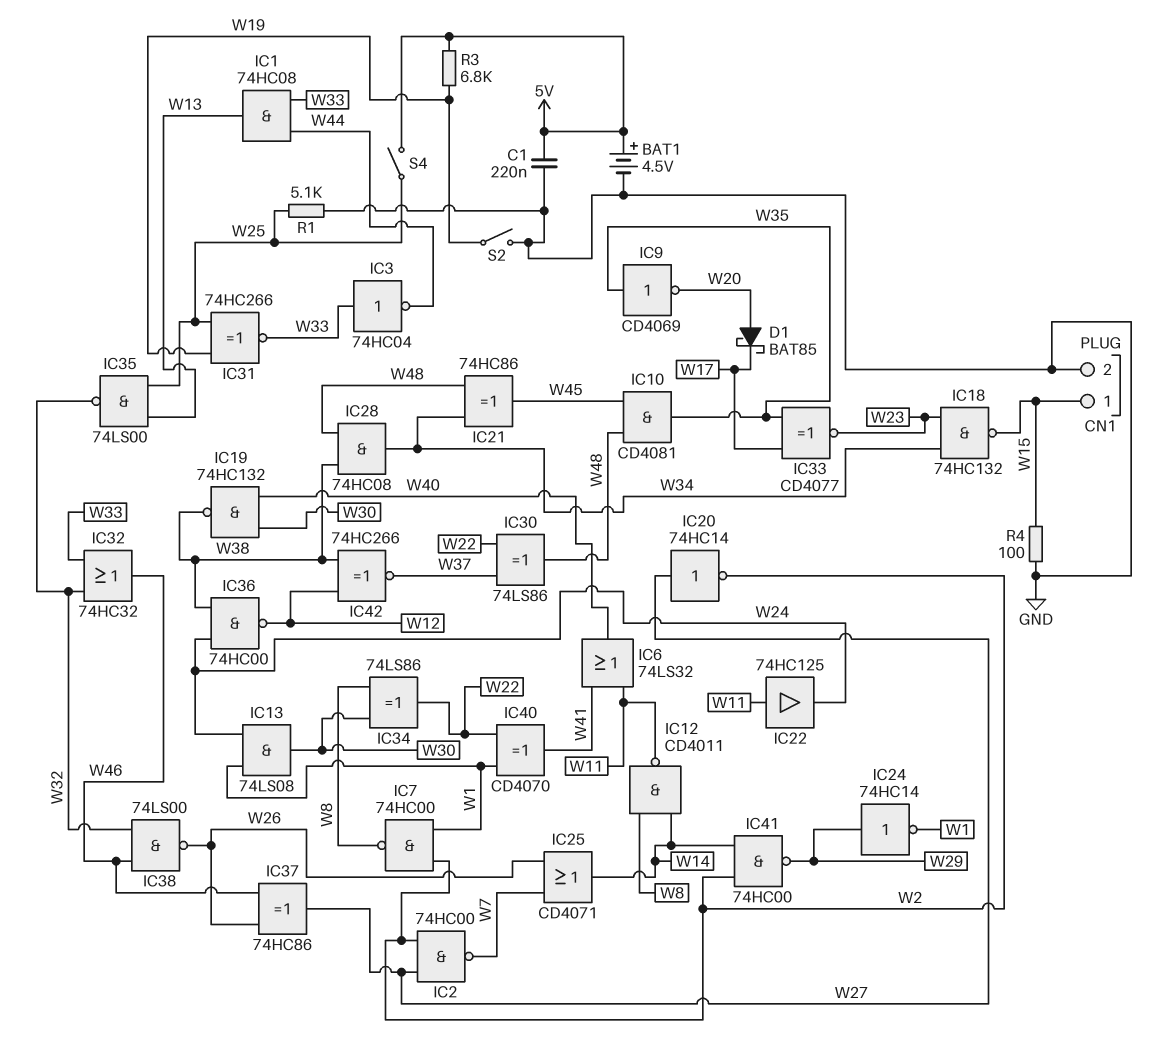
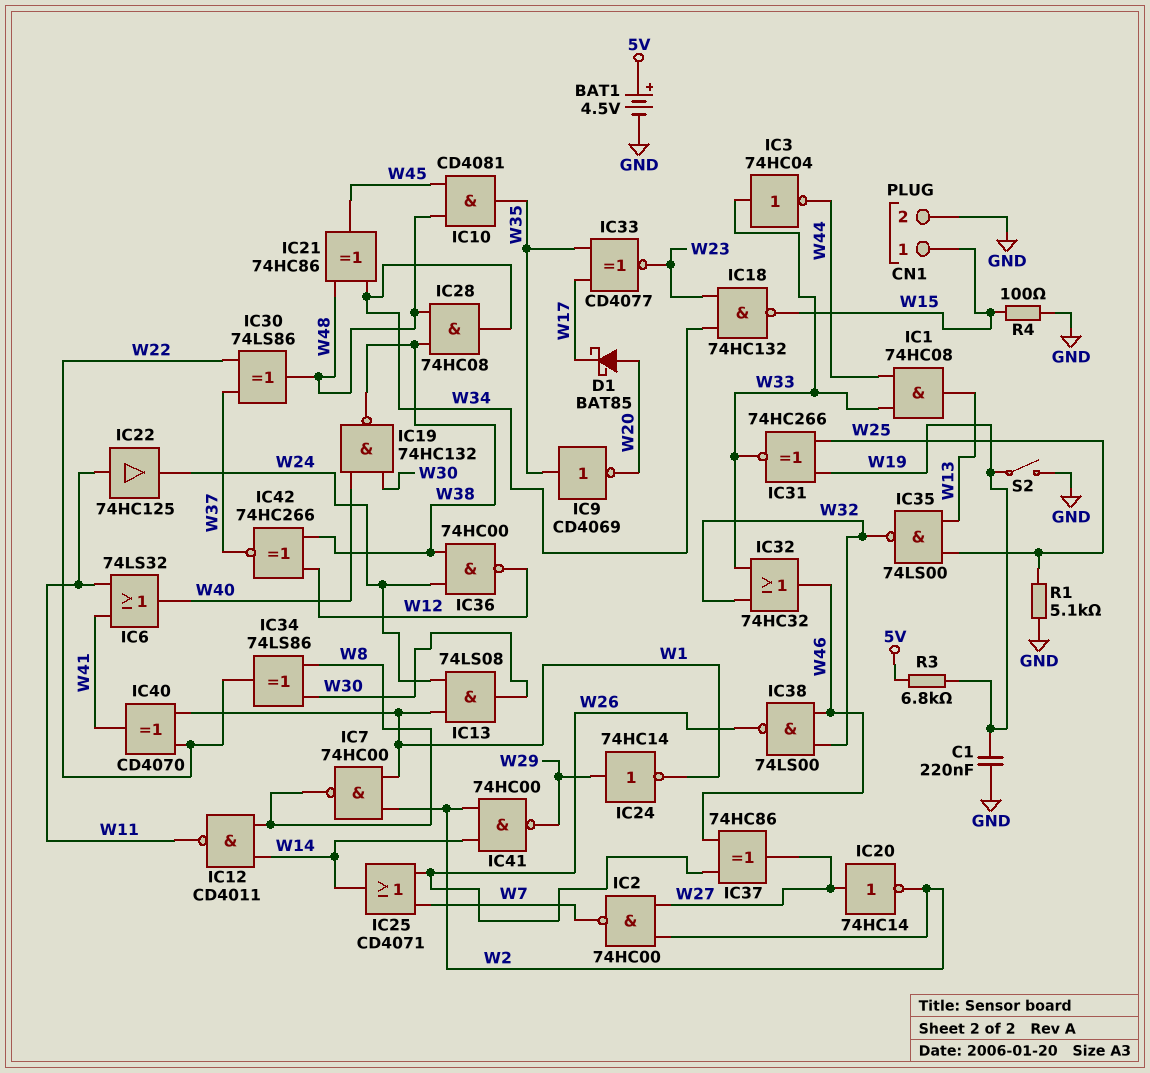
C1: 220nF (5V, GND) -> 220nF (GND, W19)
S4: switch (5V, W25) -> none

